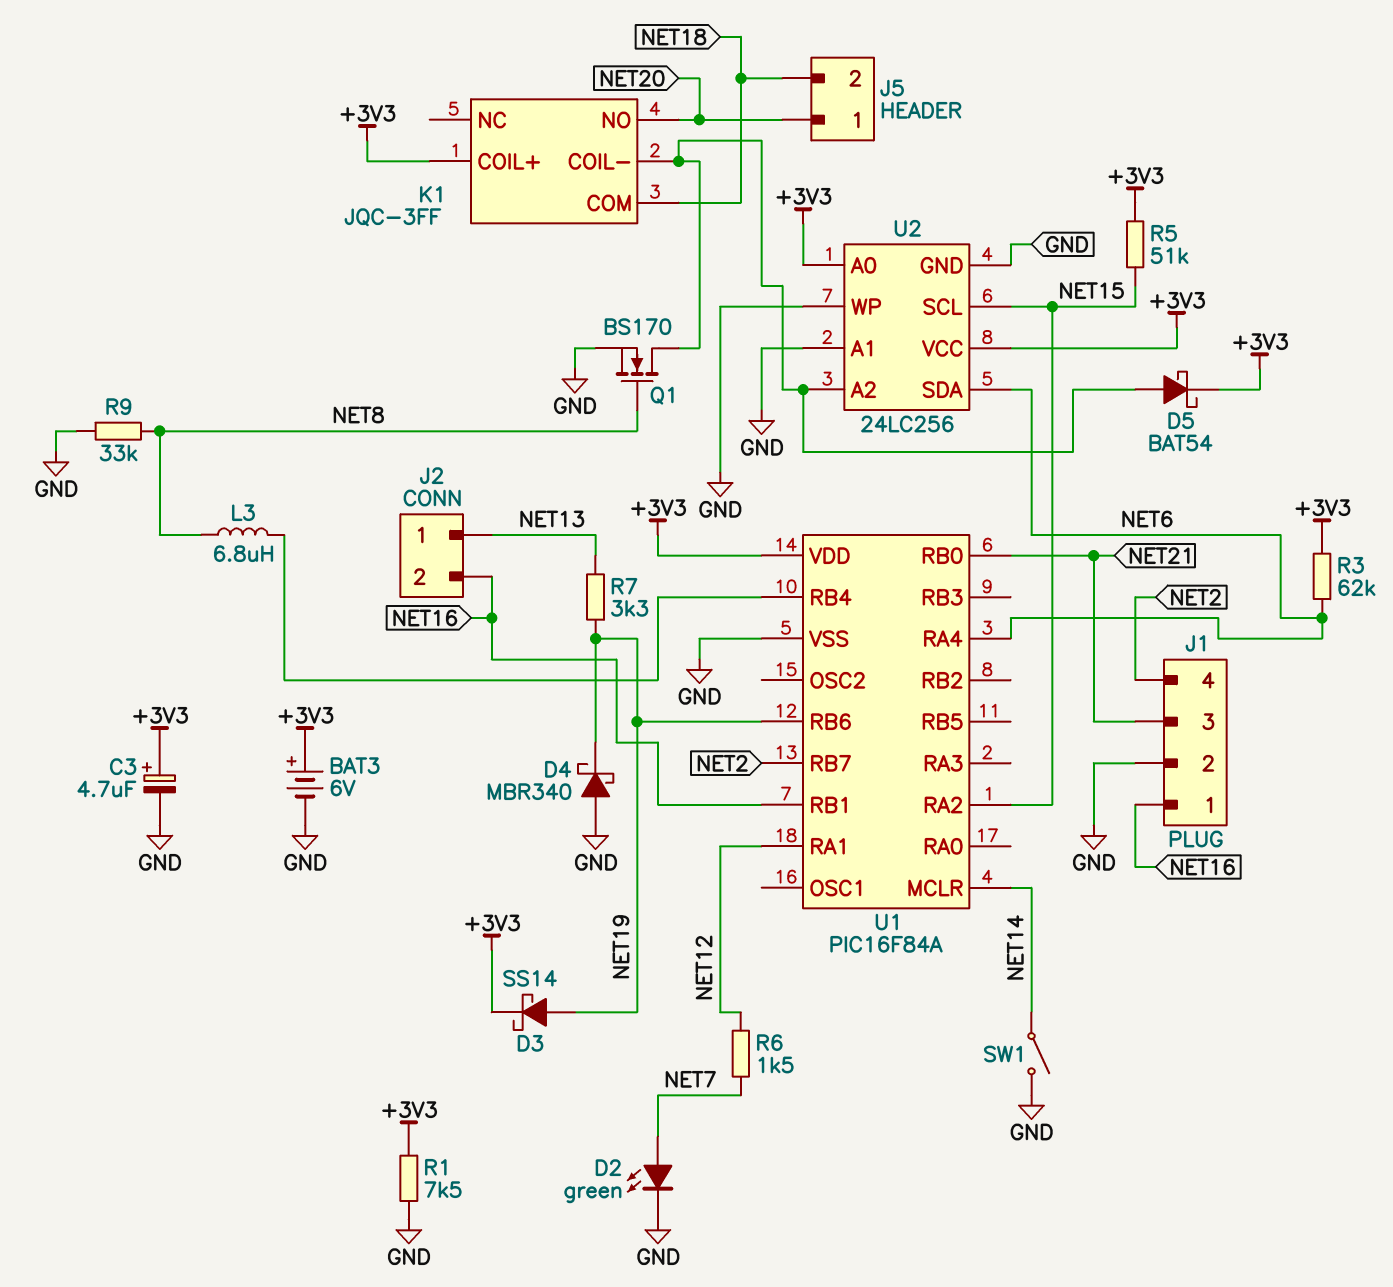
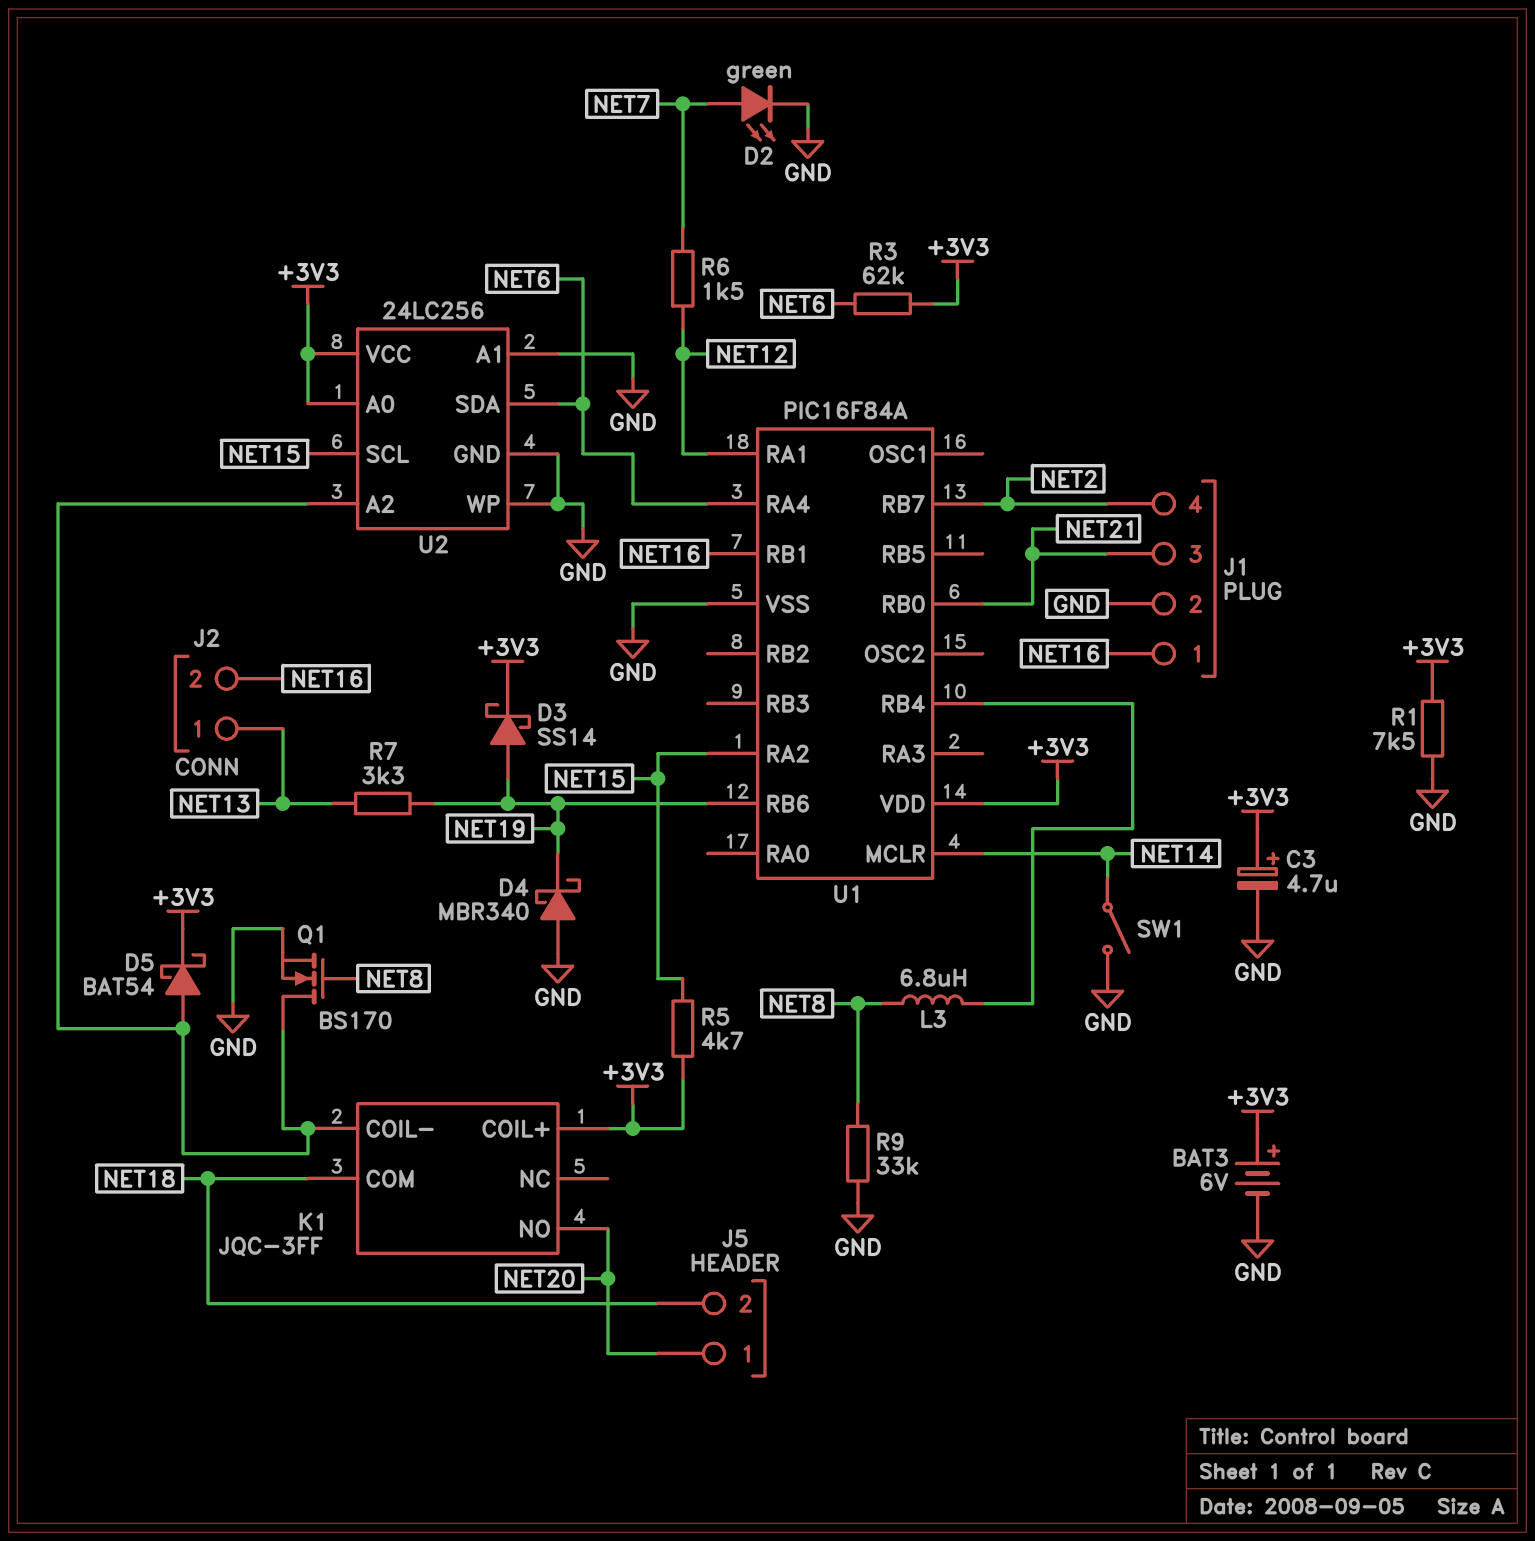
R5: 51k (+3V3, NET15) -> 4.7k (+3V3, NET15)

